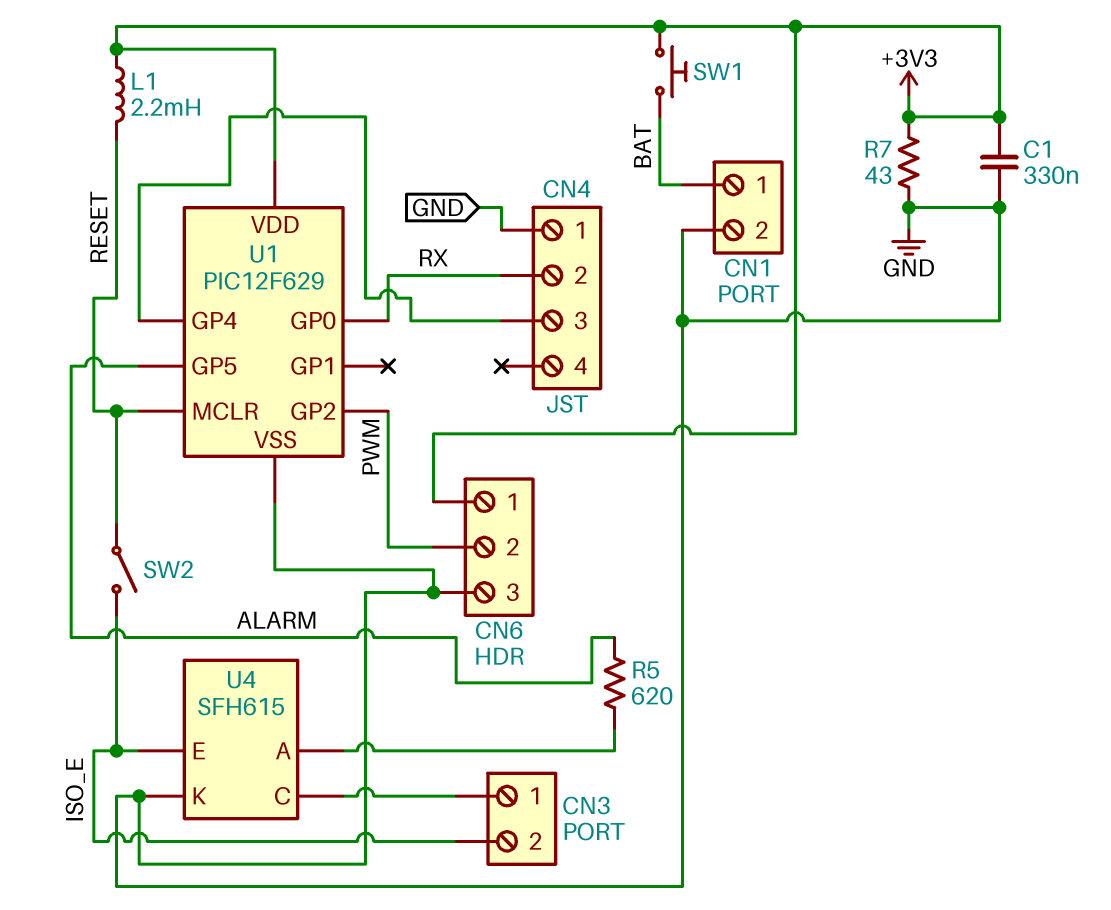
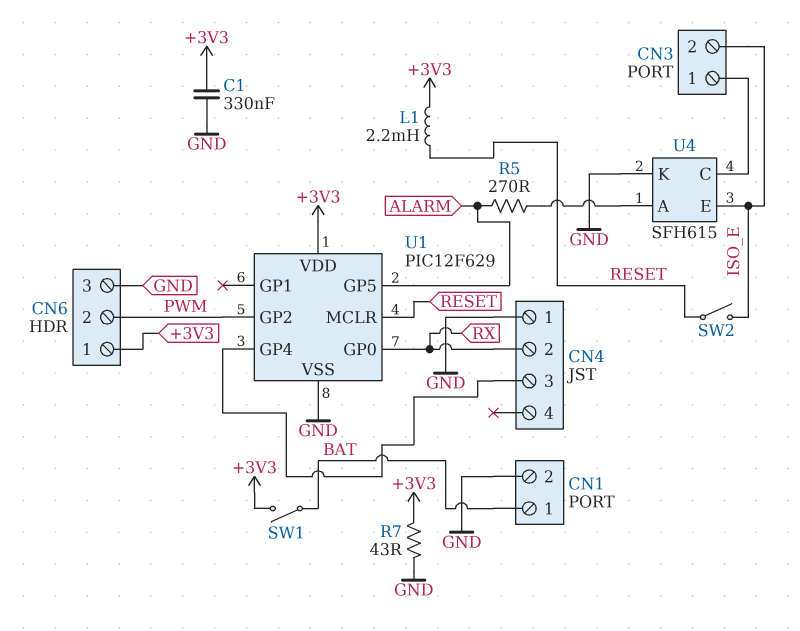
R5: 620 (ALARM, U4/A) -> 270 (ALARM, U4/A)
SW1: button (+3V3, BAT) -> switch (+3V3, BAT)

